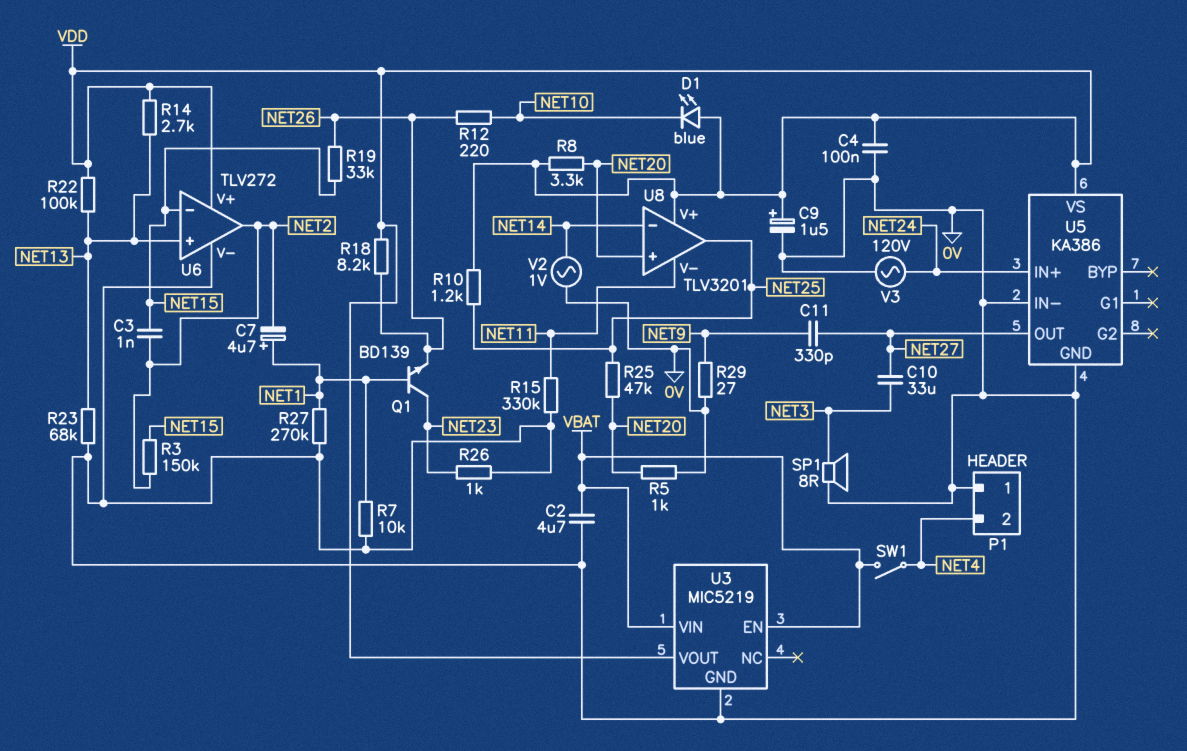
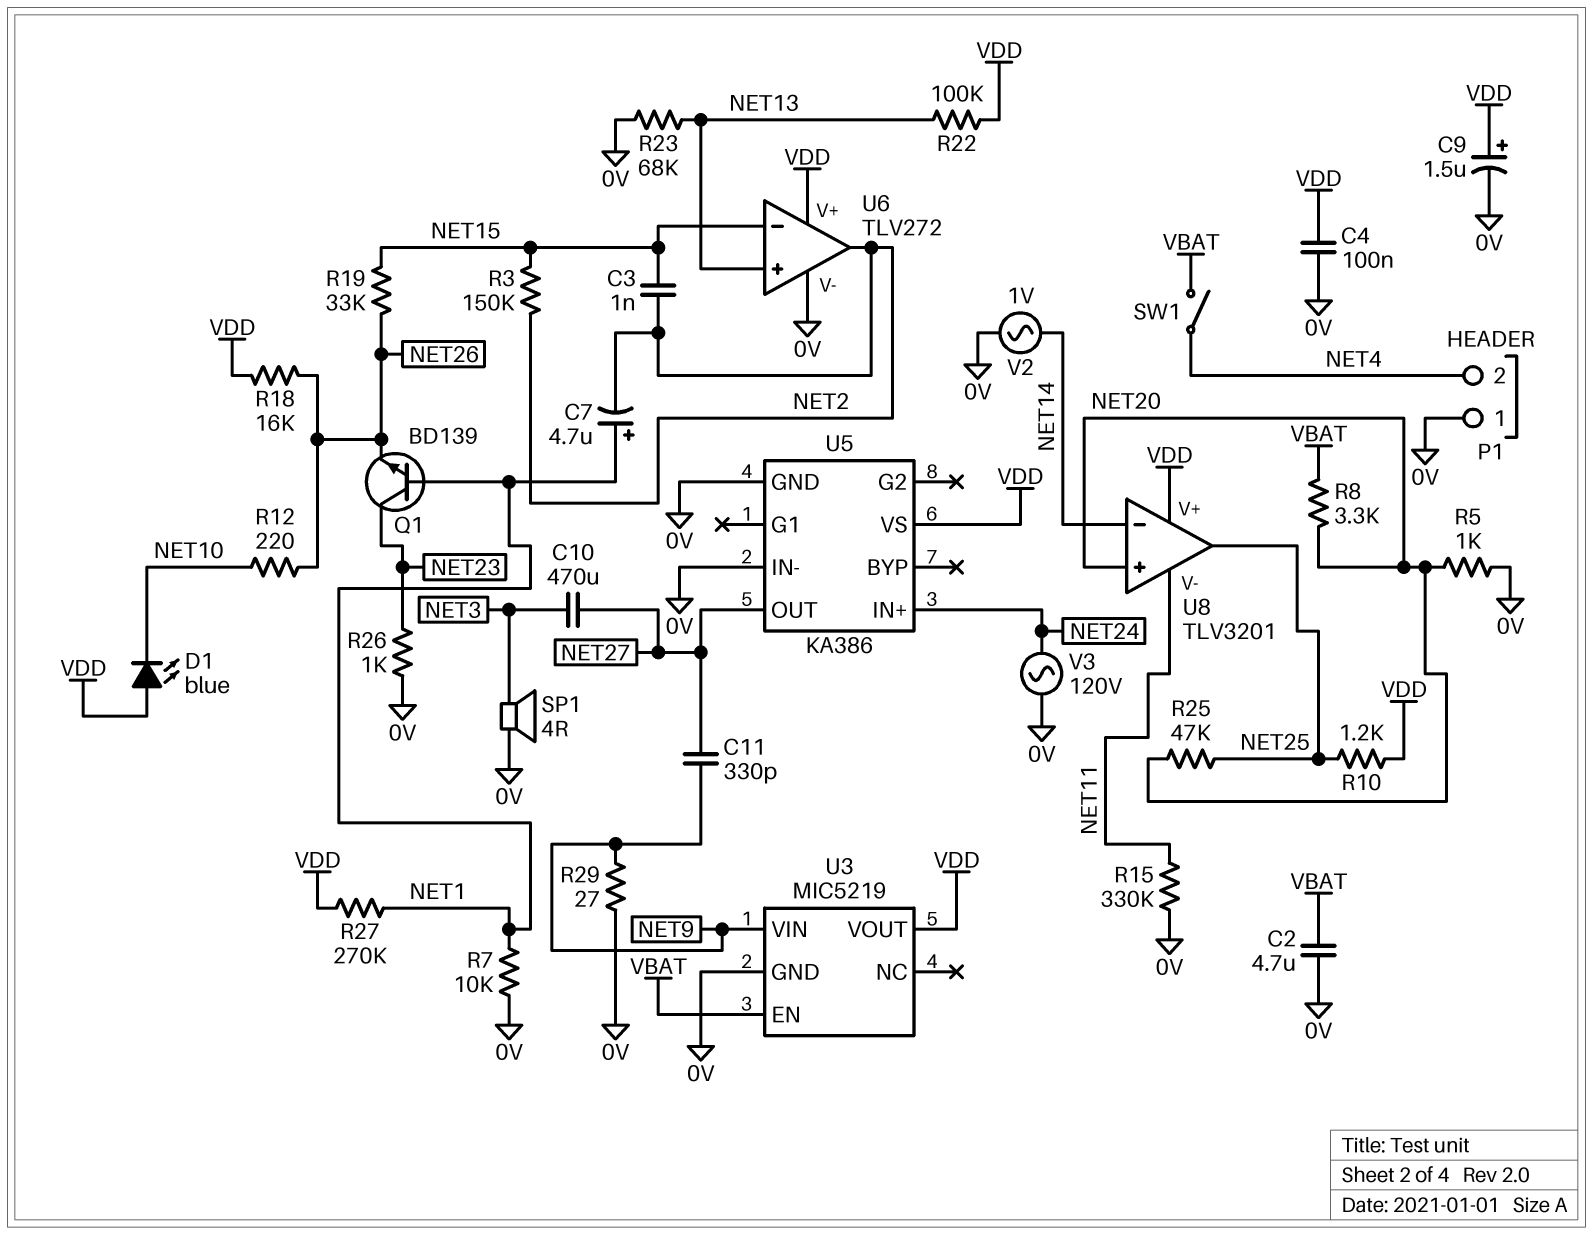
C10: 33uF (NET3, NET27) -> 470uF (NET3, NET27)
R8: 3.3k (NET20, VDD) -> 3.3k (NET20, VBAT)
R14: 2.7k (NET13, VDD) -> none
R18: 8.2k (NET26, VDD) -> 16k (NET26, VDD)
R27: 270k (0V, NET1) -> 270k (NET1, VDD)
SP1: speaker 8R (0V, NET3) -> speaker 4R (0V, NET3)
U3 pin VIN: VBAT -> NET9

